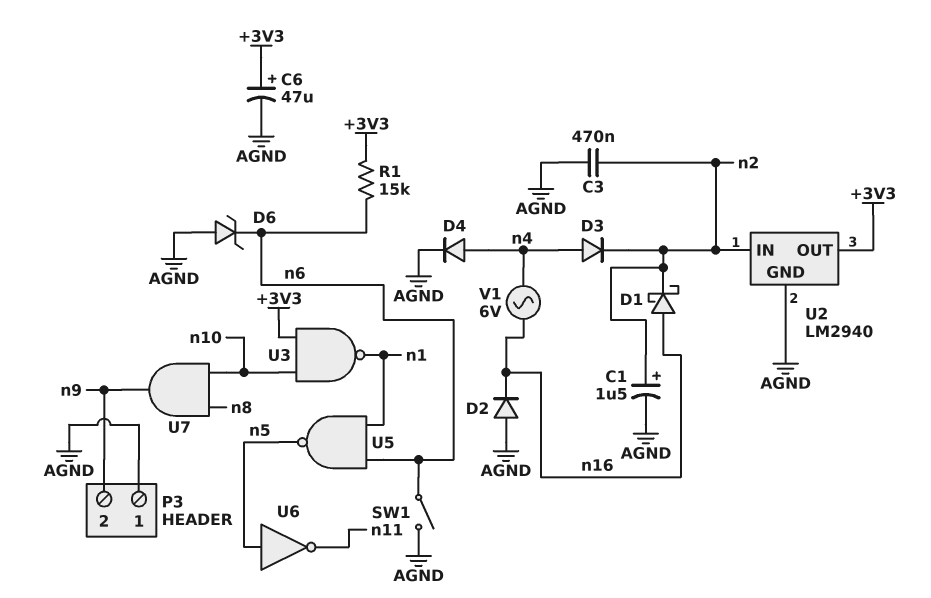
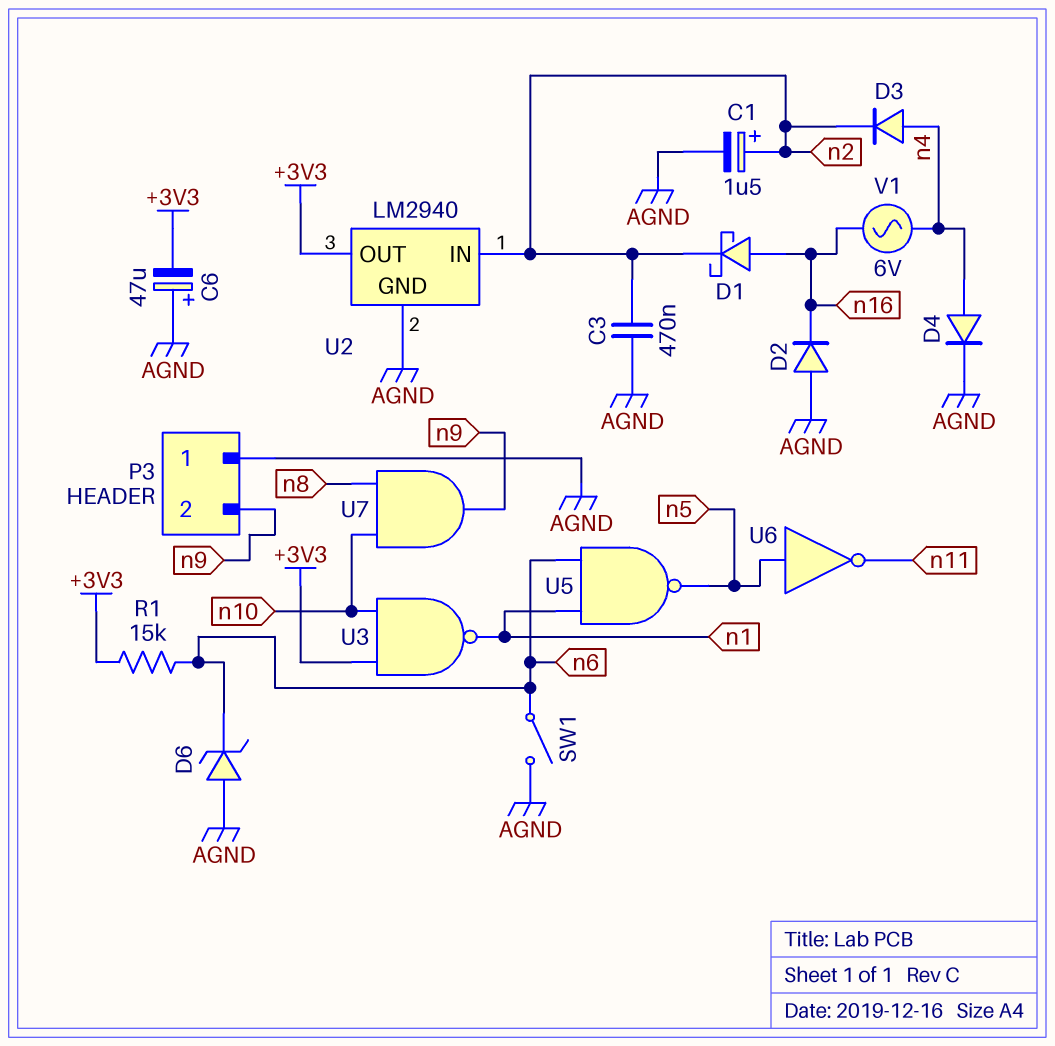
C6: 47uF (plus +3V3, minus AGND) -> 47uF (plus AGND, minus +3V3)

